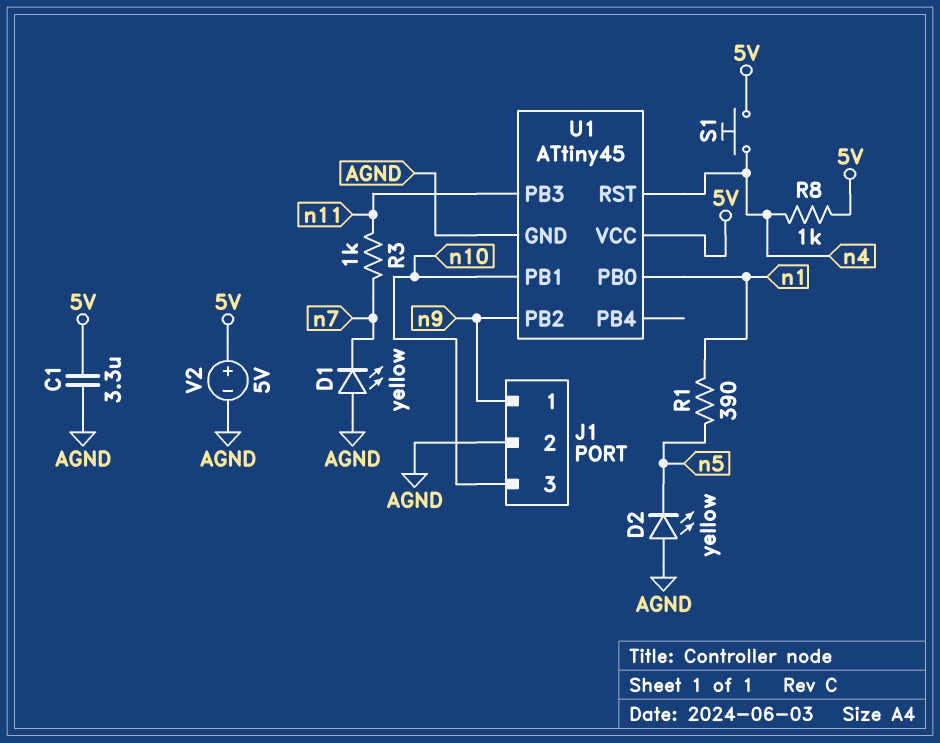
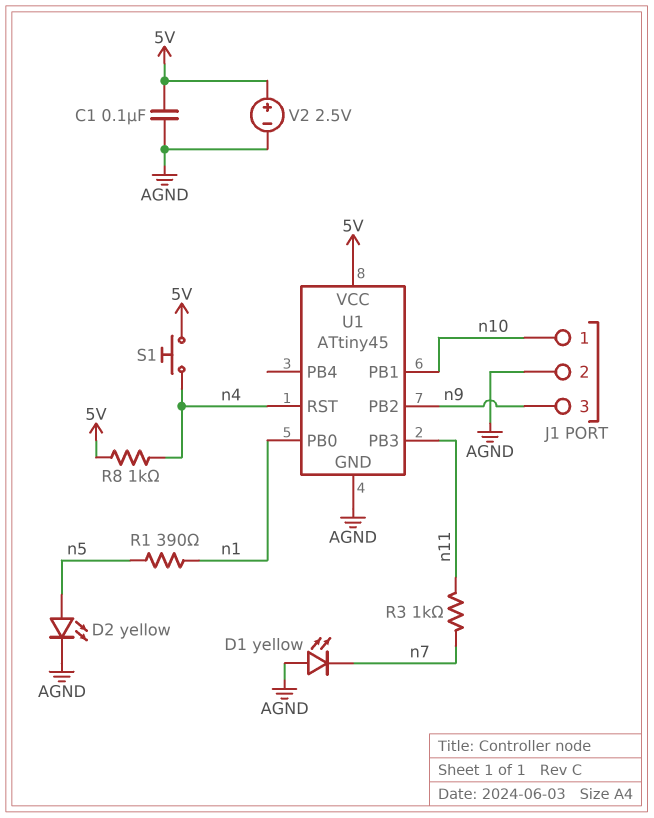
C1: 3.3uF (5V, AGND) -> 100nF (5V, AGND)
D2: LED yellow (A AGND, K n5) -> LED yellow (A n5, K AGND)
J1 pin 1: n9 -> n10
J1 pin 3: n10 -> n9
V2: 5V (plus 5V, minus AGND) -> 2.5V (plus 5V, minus AGND)

